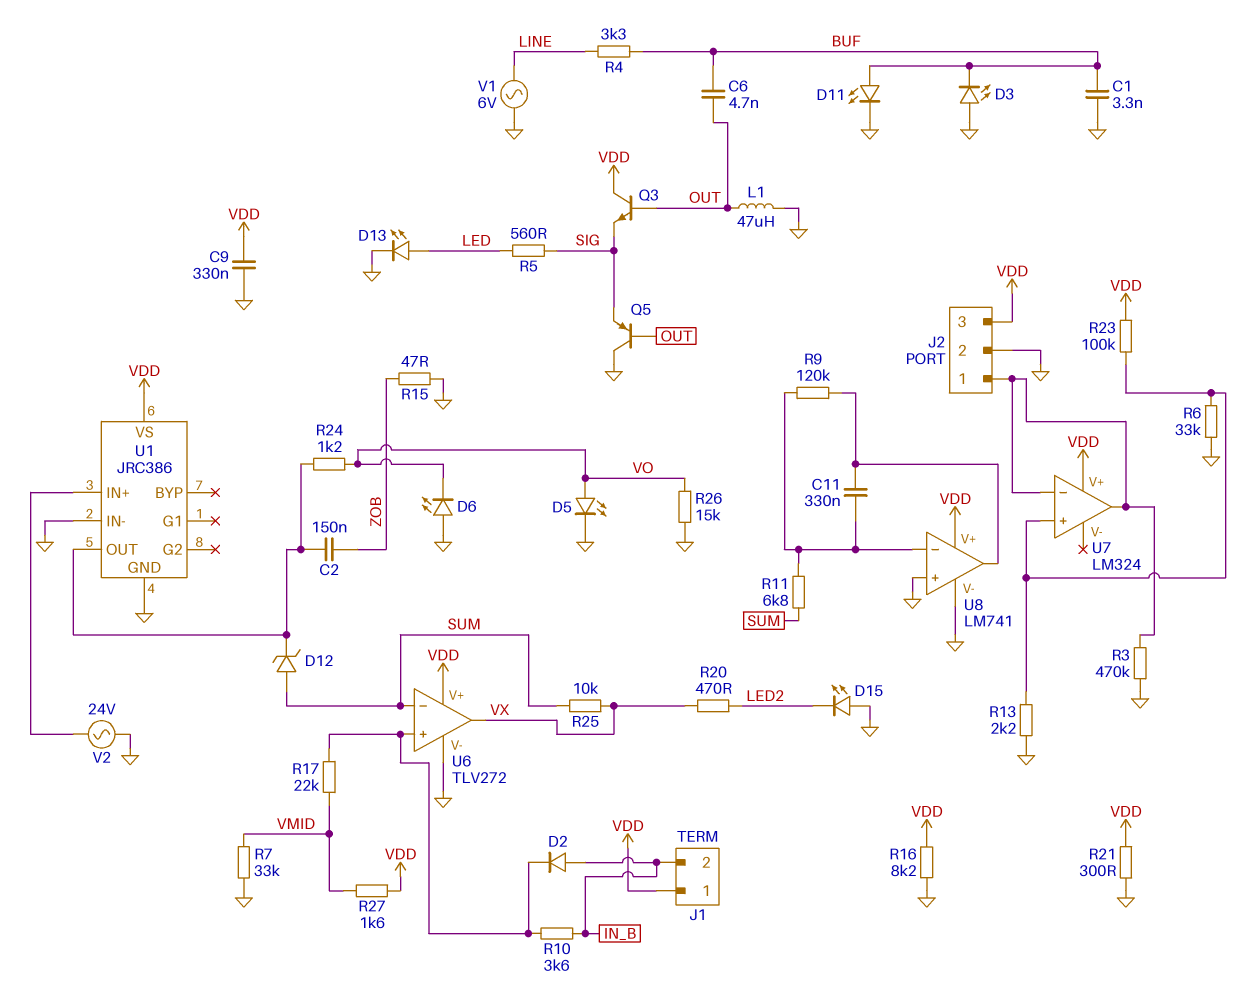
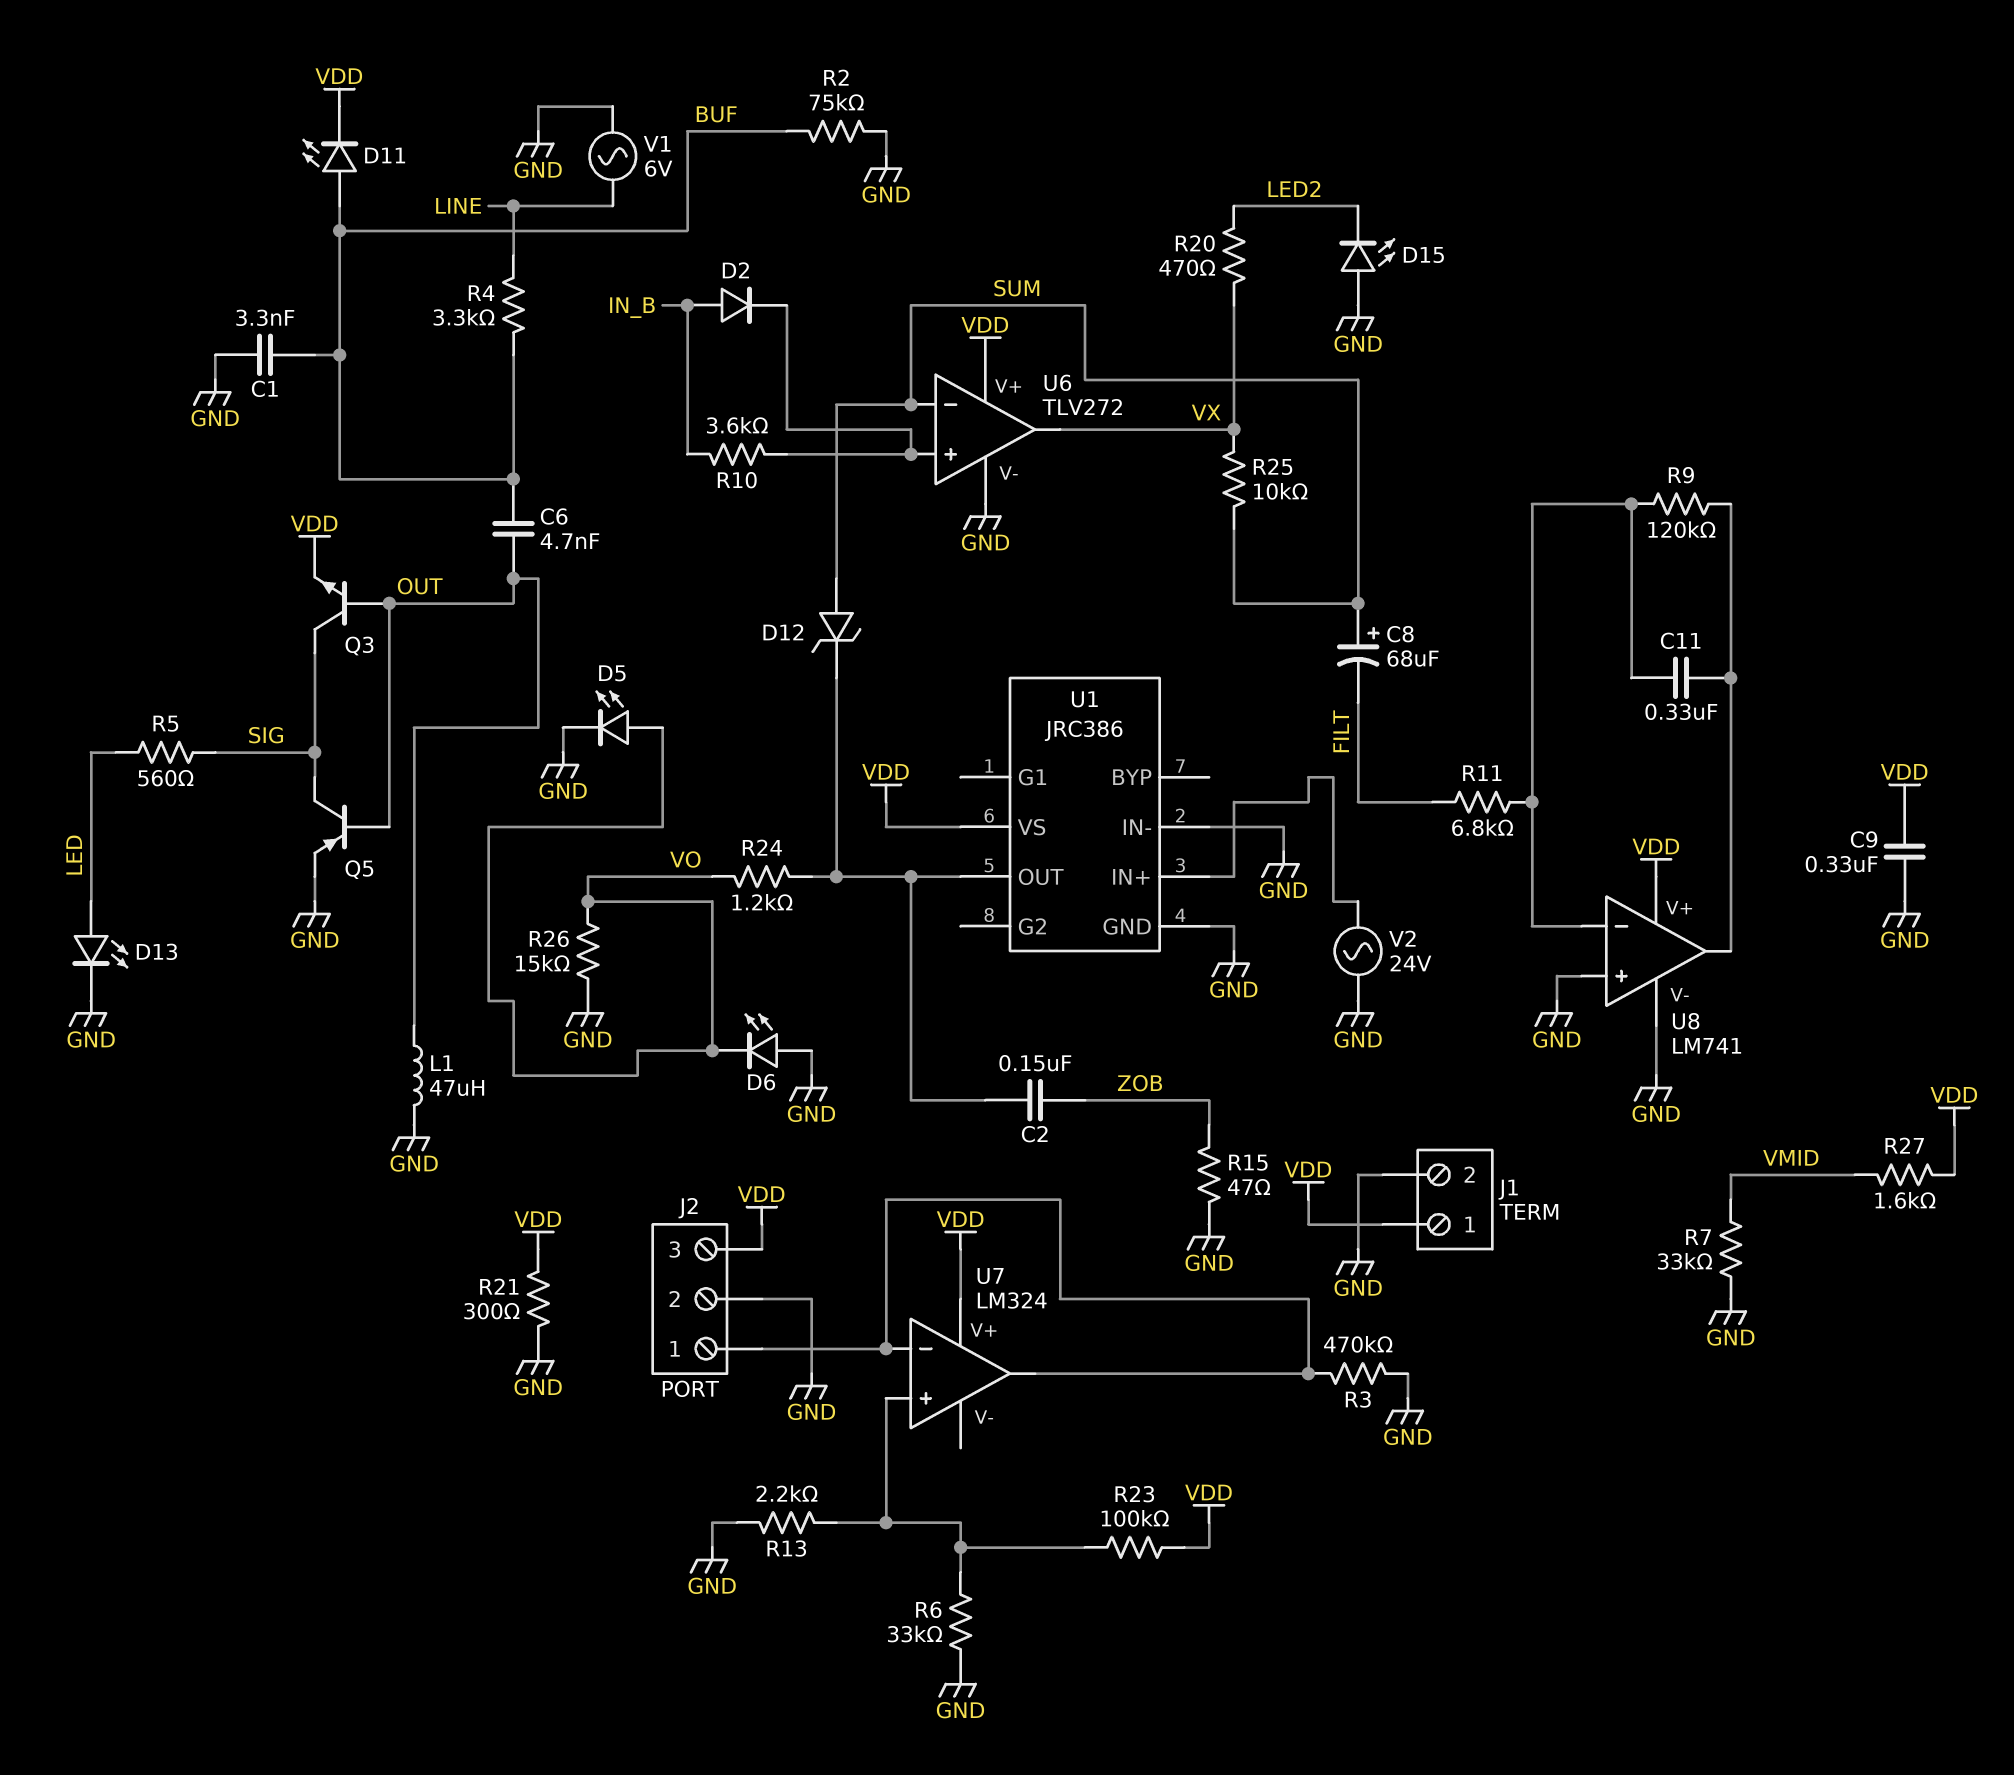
C8: none -> 68uF (plus SUM, minus FILT)
D3: LED (A GND, K BUF) -> none
D11: LED (A BUF, K GND) -> LED (A BUF, K VDD)
J1 pin 2: IN_B -> GND
Q3: NPN (B OUT, C VDD, E SIG) -> NPN (B OUT, C SIG, E VDD)
Q5: PNP (B OUT, C GND, E SIG) -> PNP (B OUT, C SIG, E GND)
R2: none -> 75k (BUF, GND)
R11: 6.8k (SUM, U8/in-) -> 6.8k (FILT, U8/in-)
R16: 8.2k (GND, VDD) -> none
R17: 22k (U6/in+, VMID) -> none

